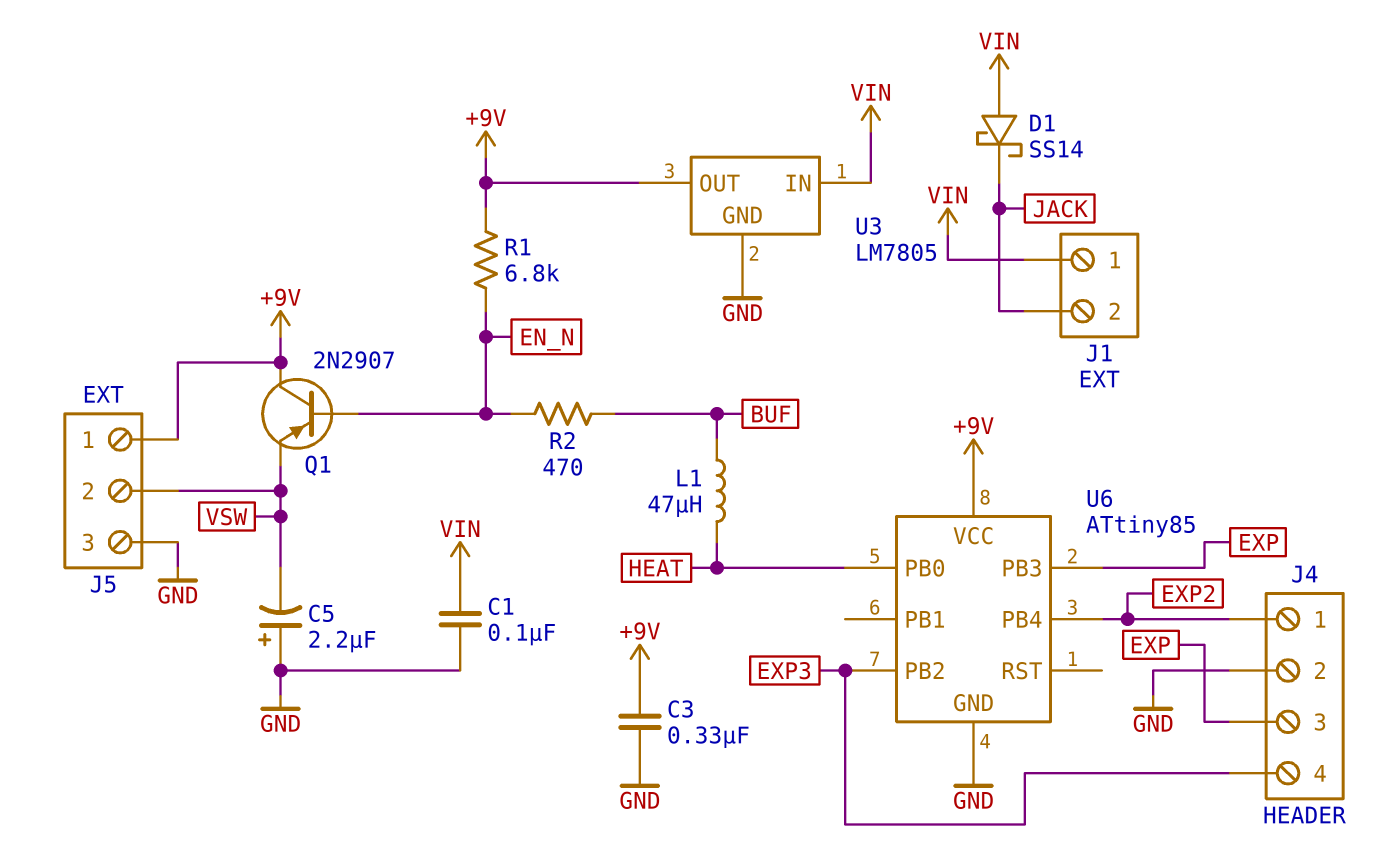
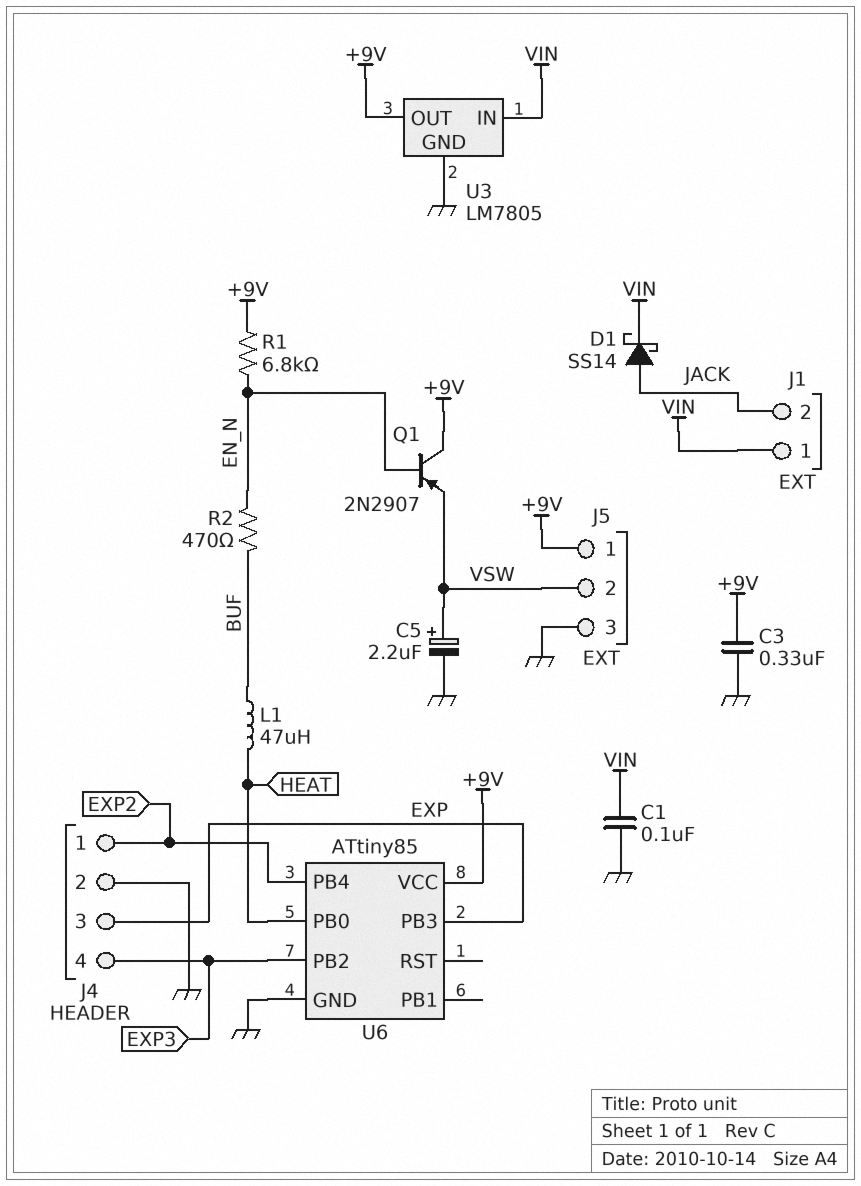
C5: 2.2uF (plus GND, minus VSW) -> 2.2uF (plus VSW, minus GND)
D1: schottky SS14 (A VIN, K JACK) -> schottky SS14 (A JACK, K VIN)

